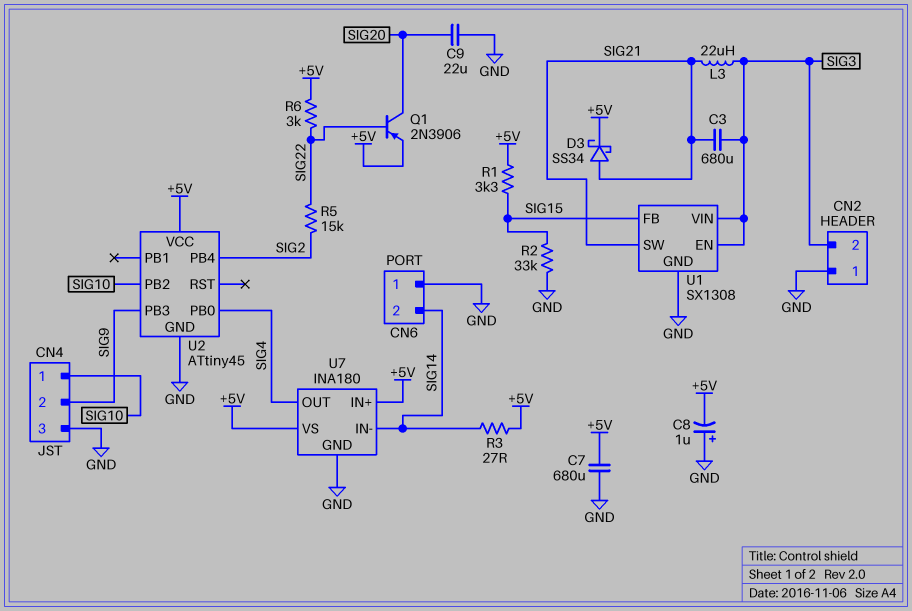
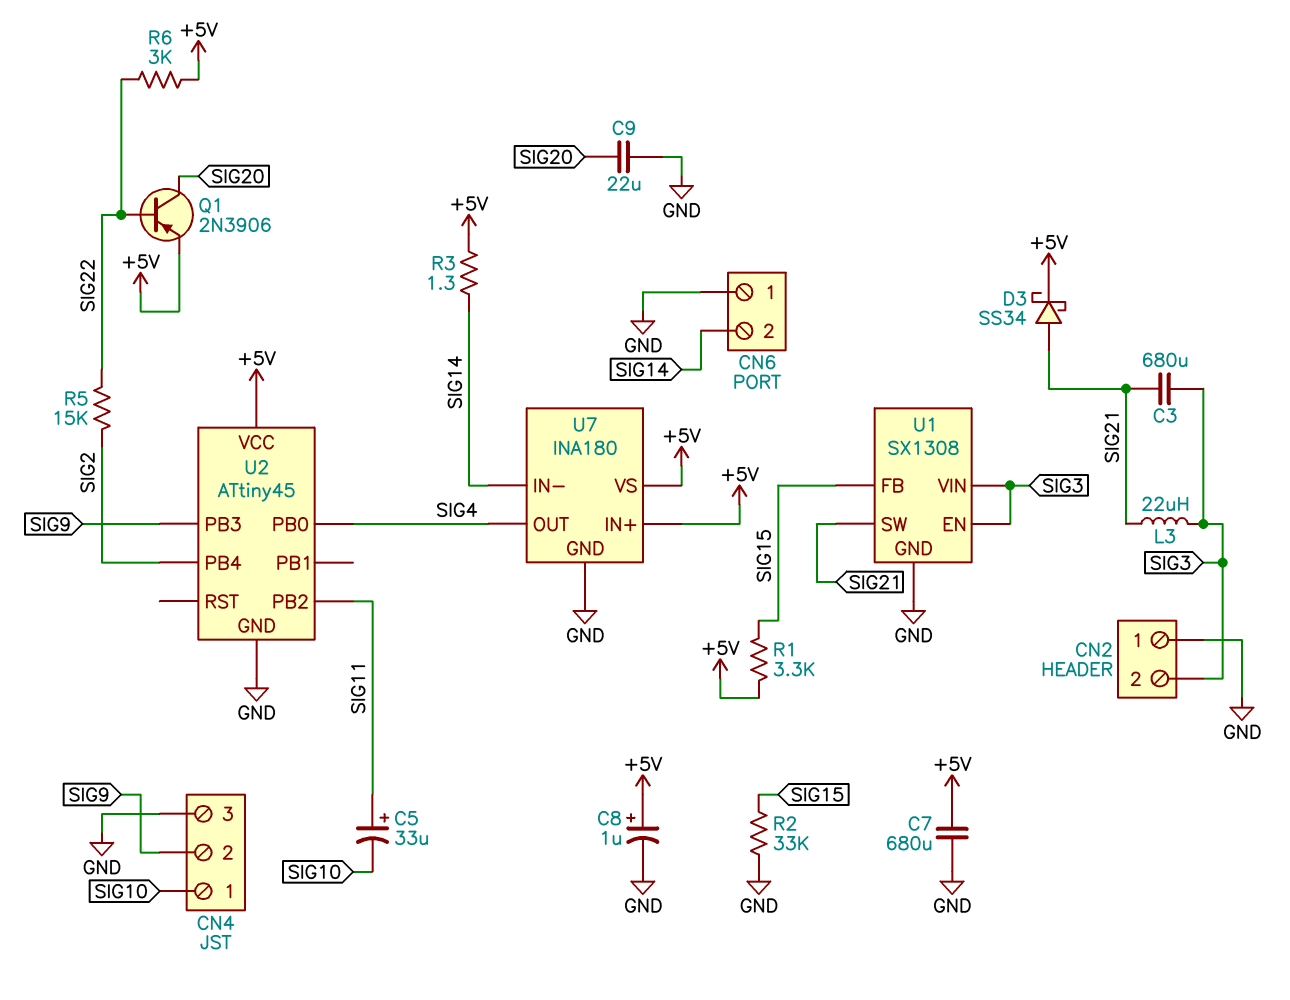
C5: none -> 33uF (plus SIG11, minus SIG10)
C8: 1uF (plus GND, minus +5V) -> 1uF (plus +5V, minus GND)
R3: 27 (+5V, SIG14) -> 1.3 (+5V, SIG14)
U2 pin PB2: SIG10 -> SIG11

